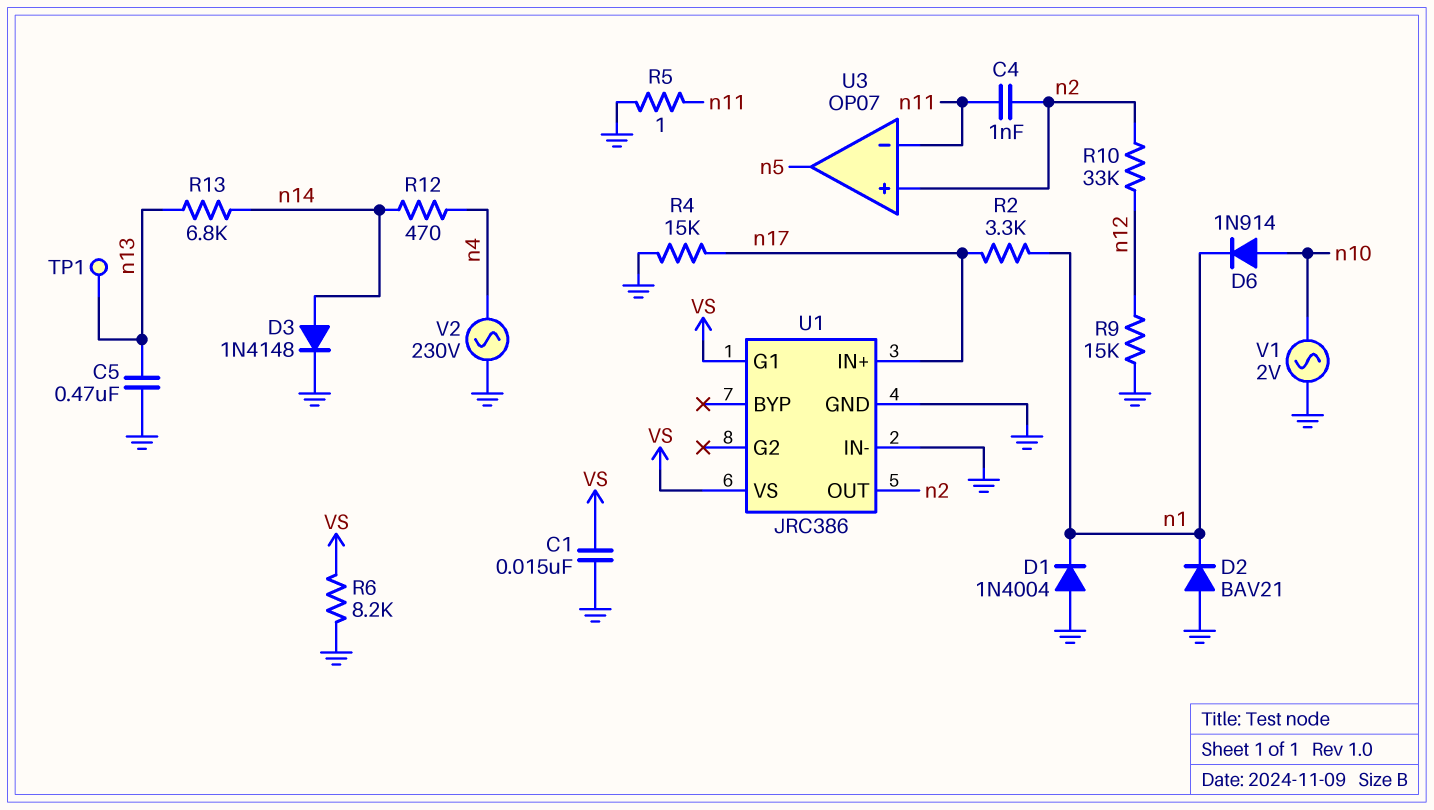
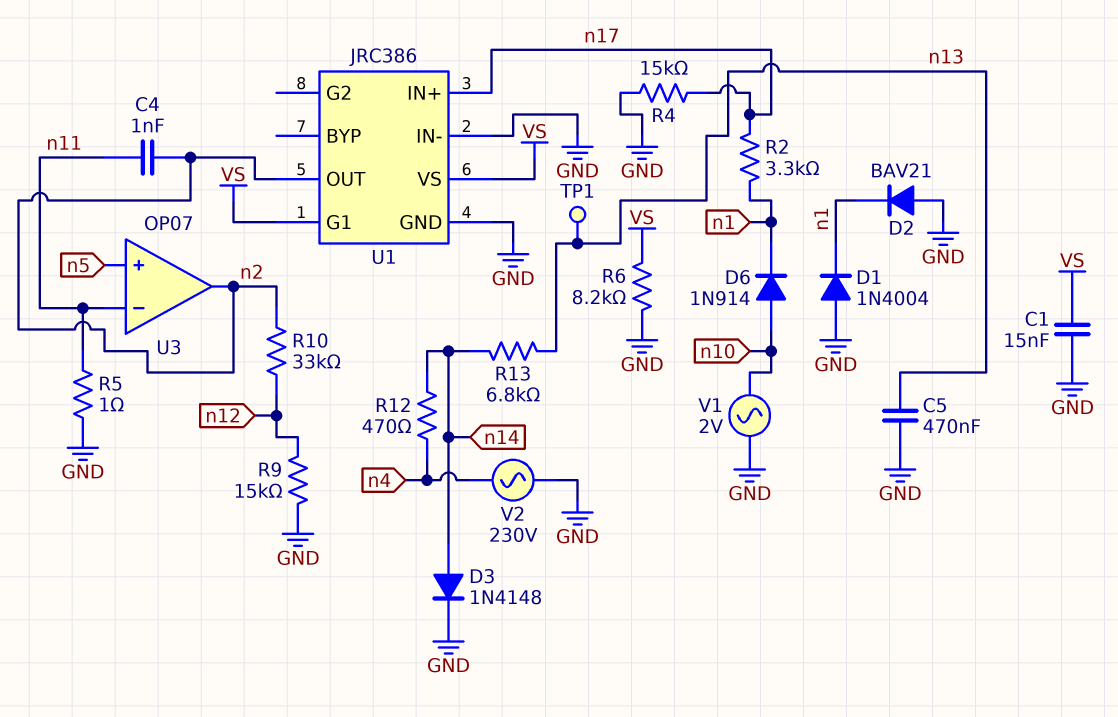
U3 pin in+: n2 -> n5
U3 pin out: n5 -> n2

